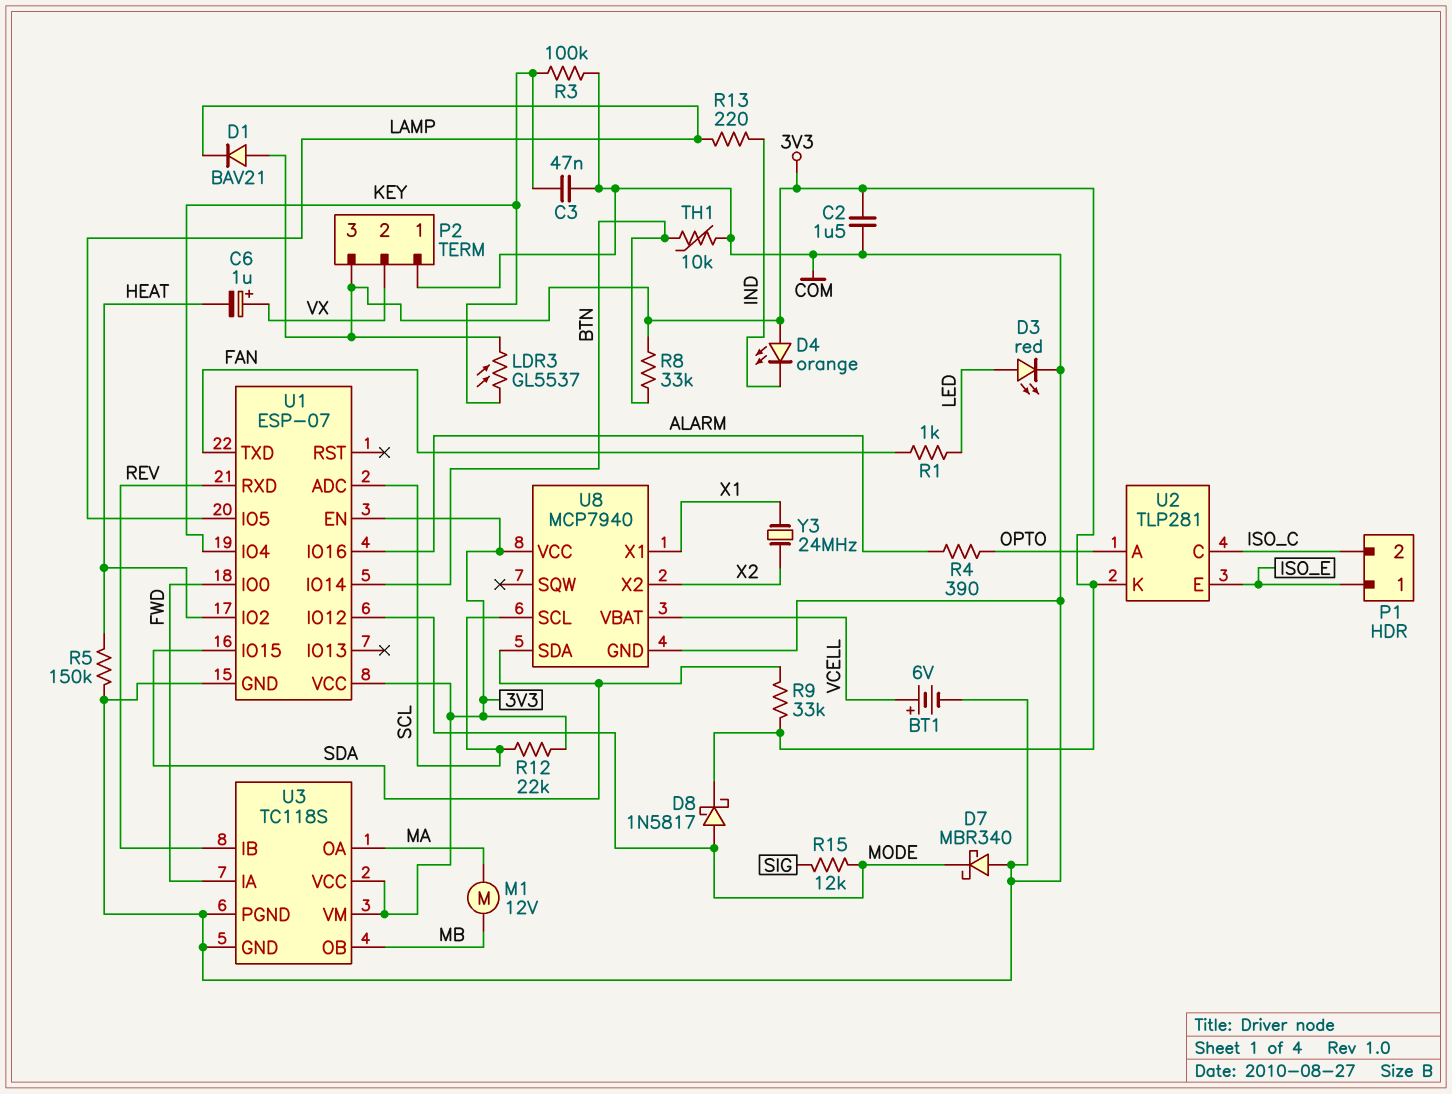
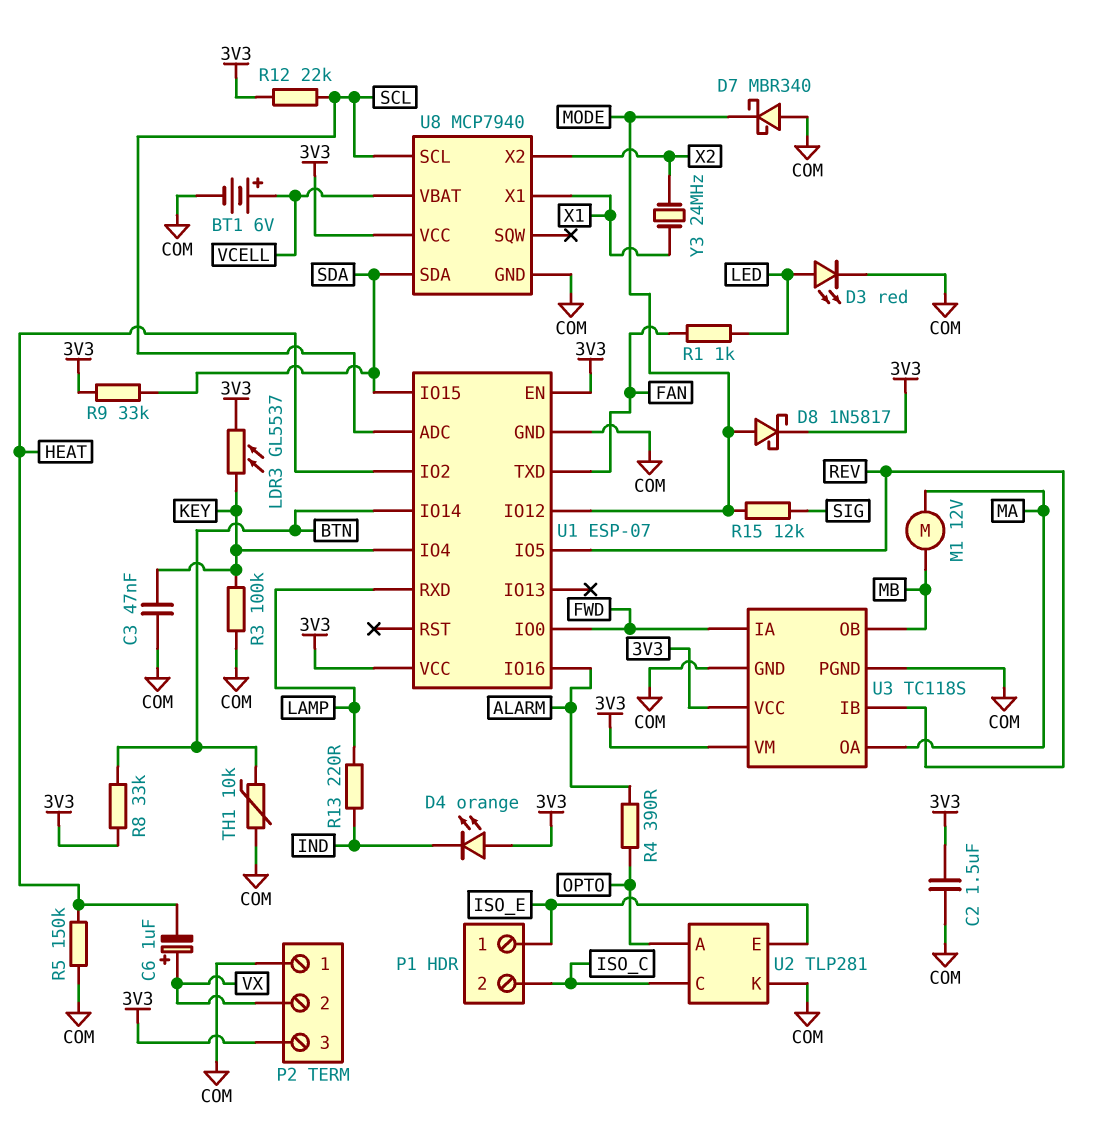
D1: diode BAV21 (A 3V3, K LAMP) -> none
U1 pin IO5: LAMP -> REV
U1 pin RXD: REV -> LAMP
U2 pin K: 3V3 -> COM

